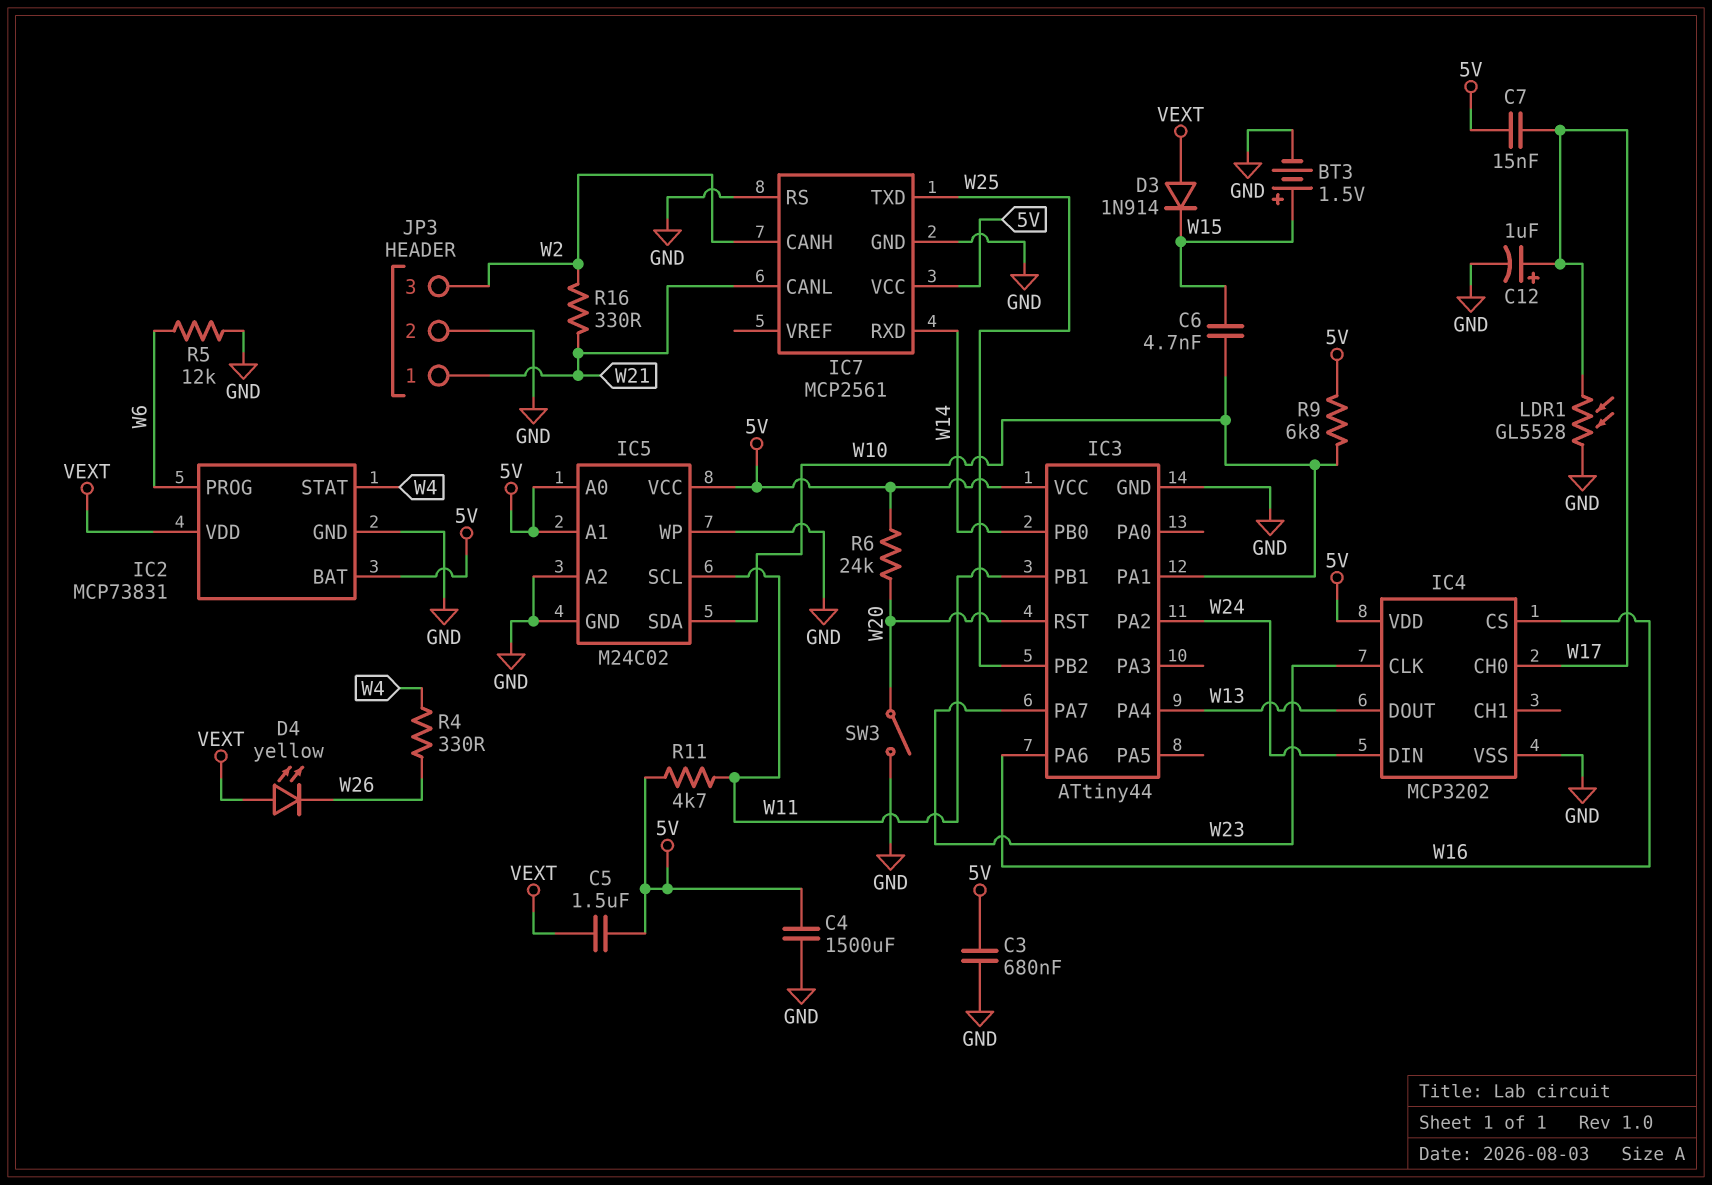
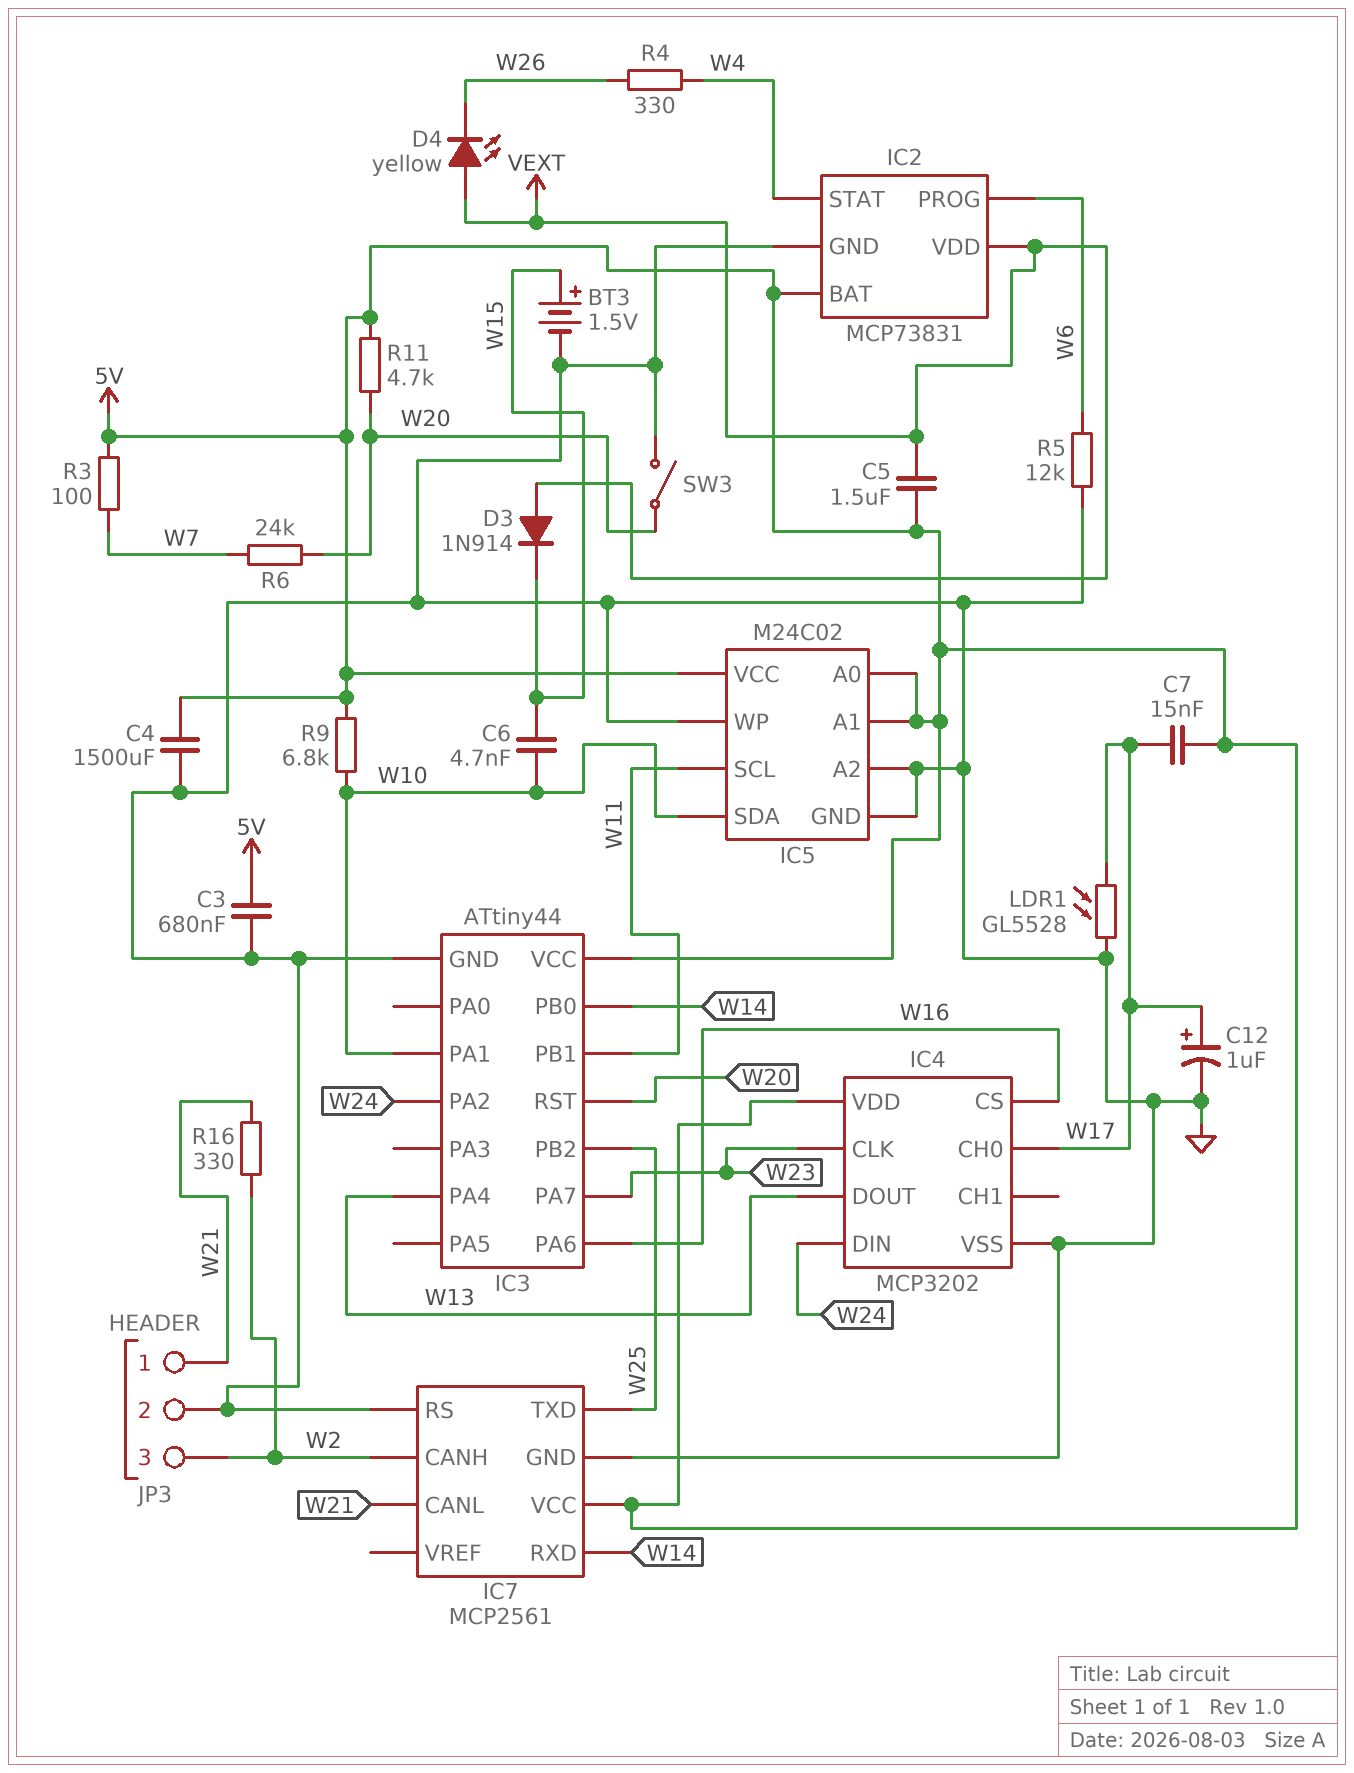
R3: none -> 100 (5V, W7)
R6: 24k (5V, W20) -> 24k (W7, W20)
R11: 4.7k (5V, W11) -> 4.7k (5V, W20)

